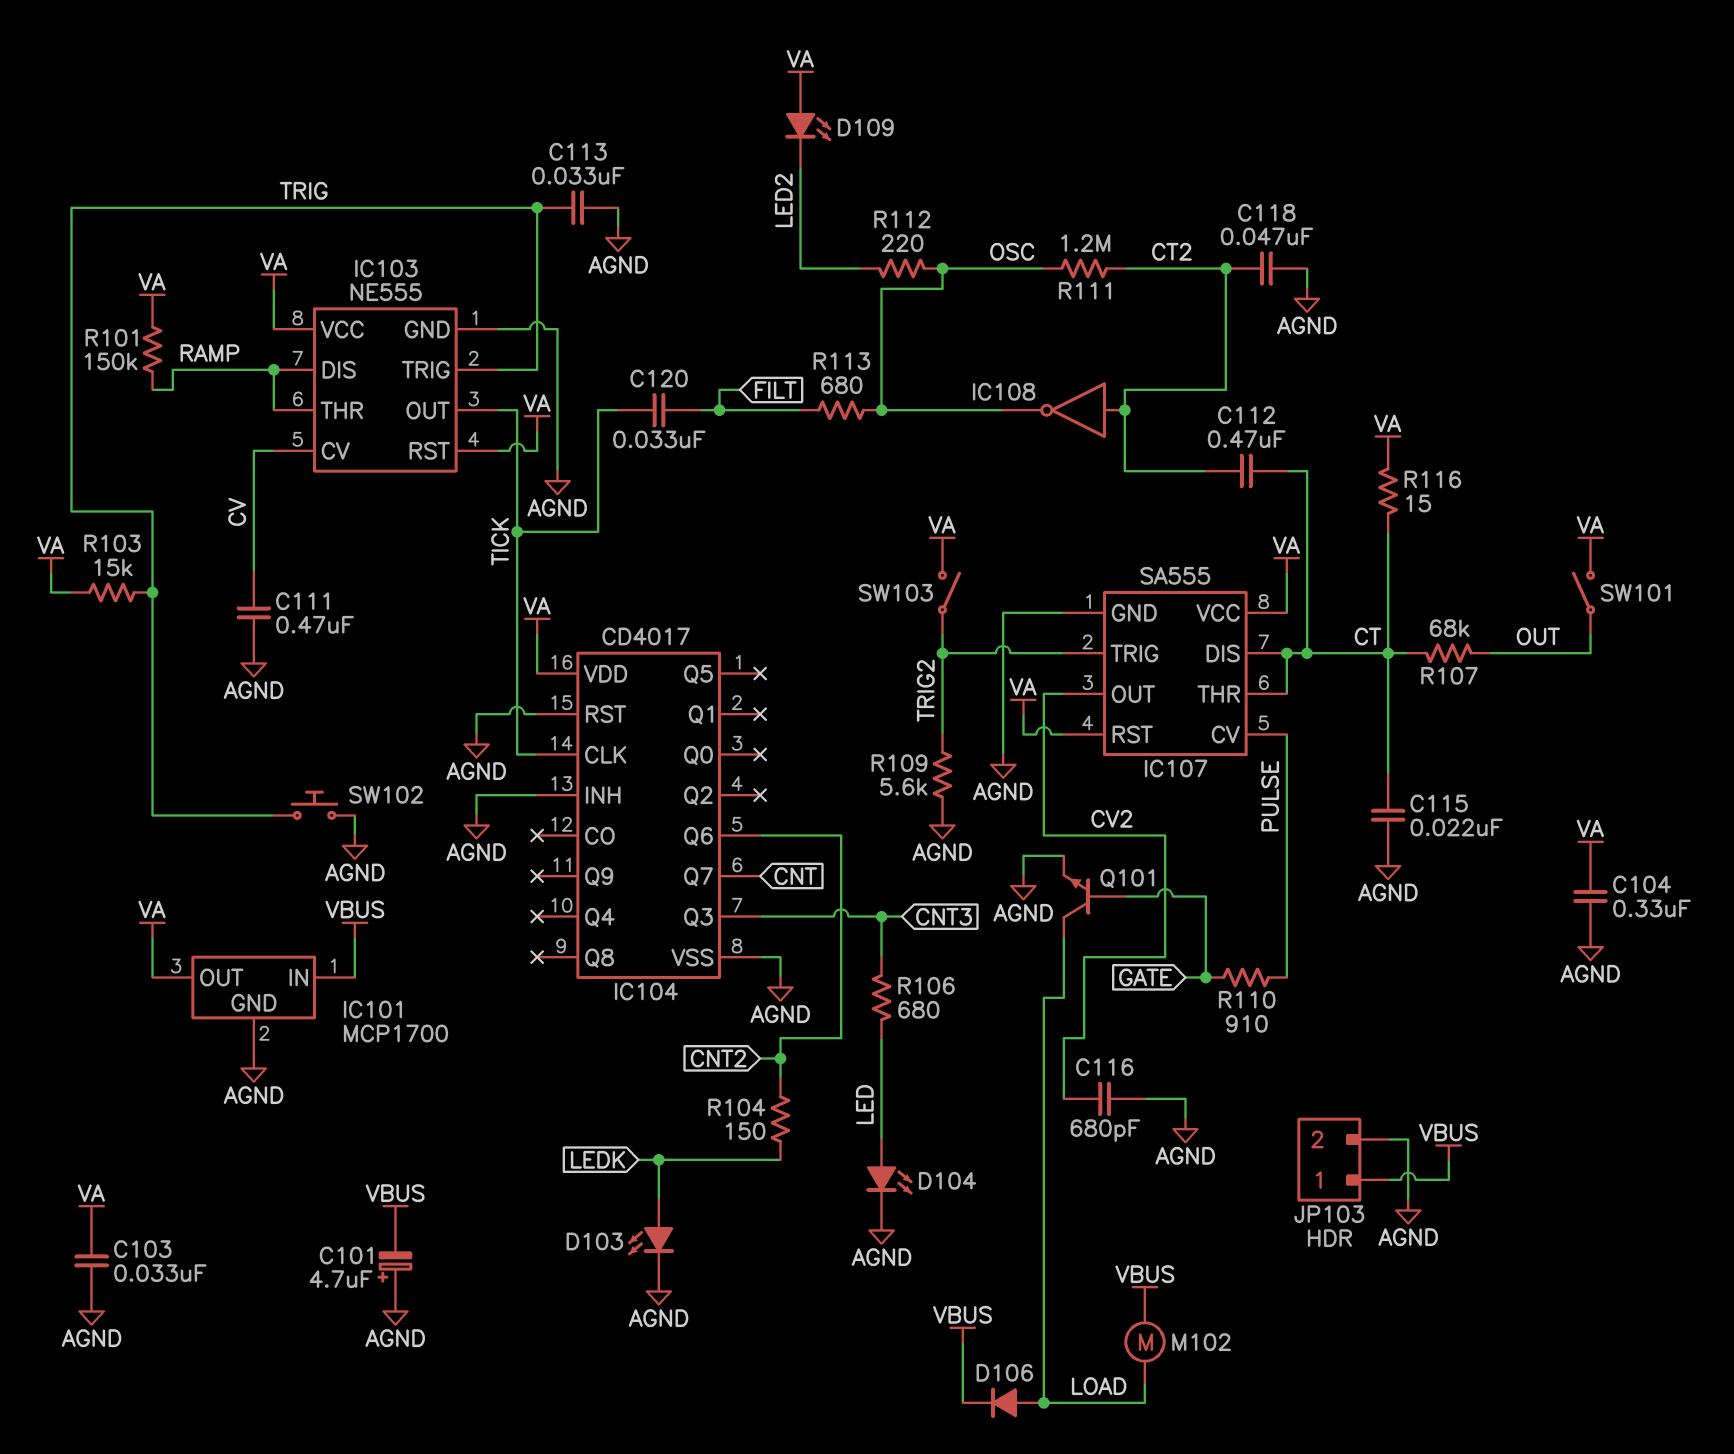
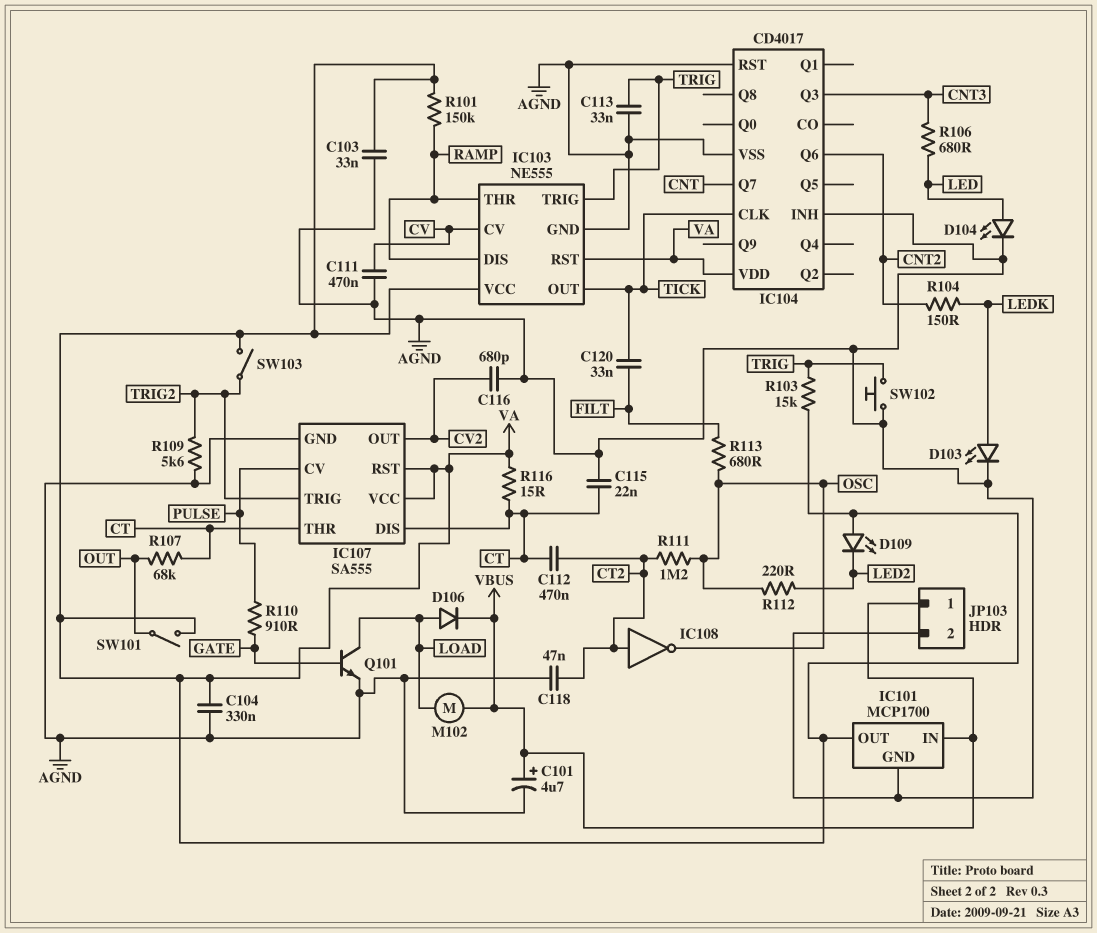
C101: 4.7uF (plus AGND, minus VBUS) -> 4.7uF (plus VBUS, minus AGND)

